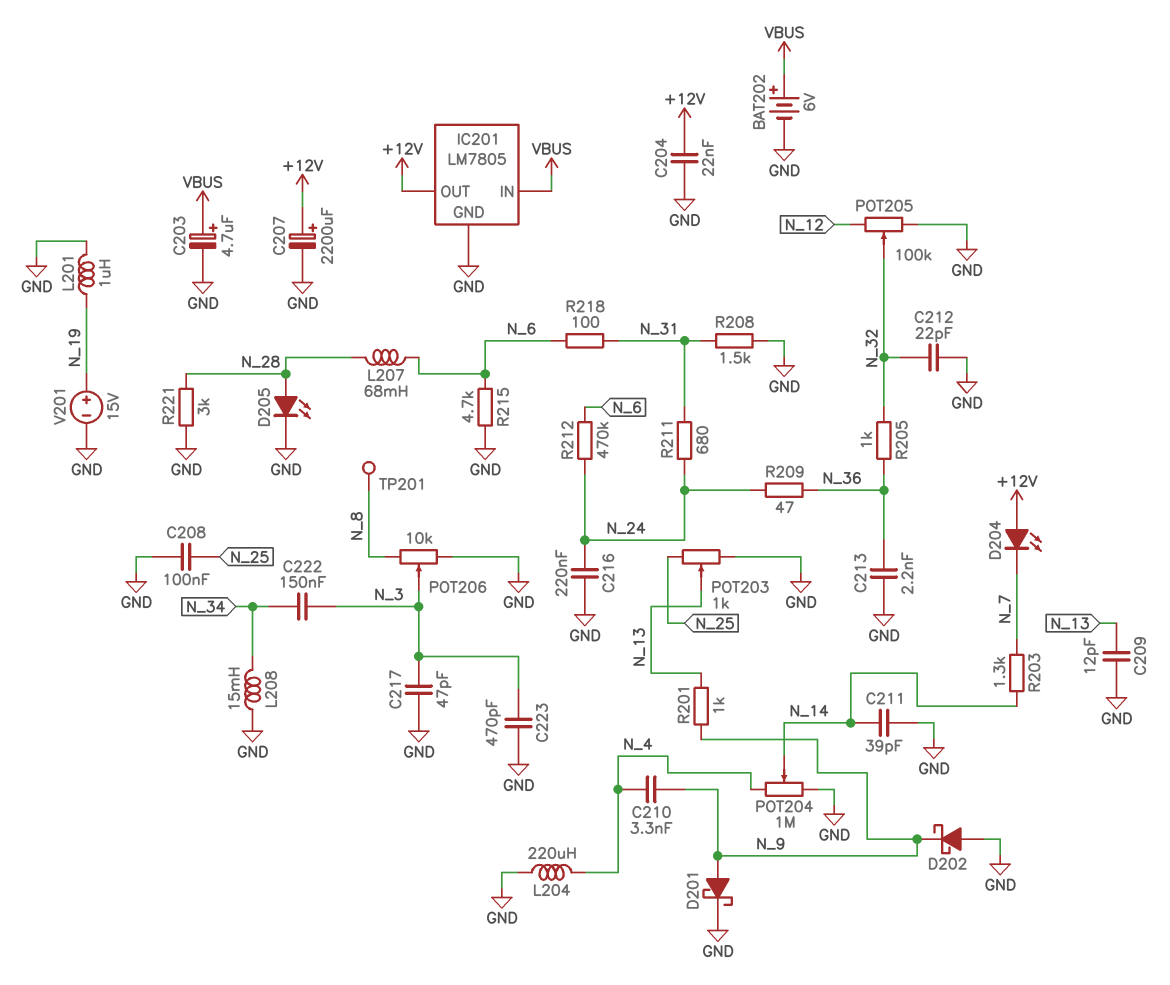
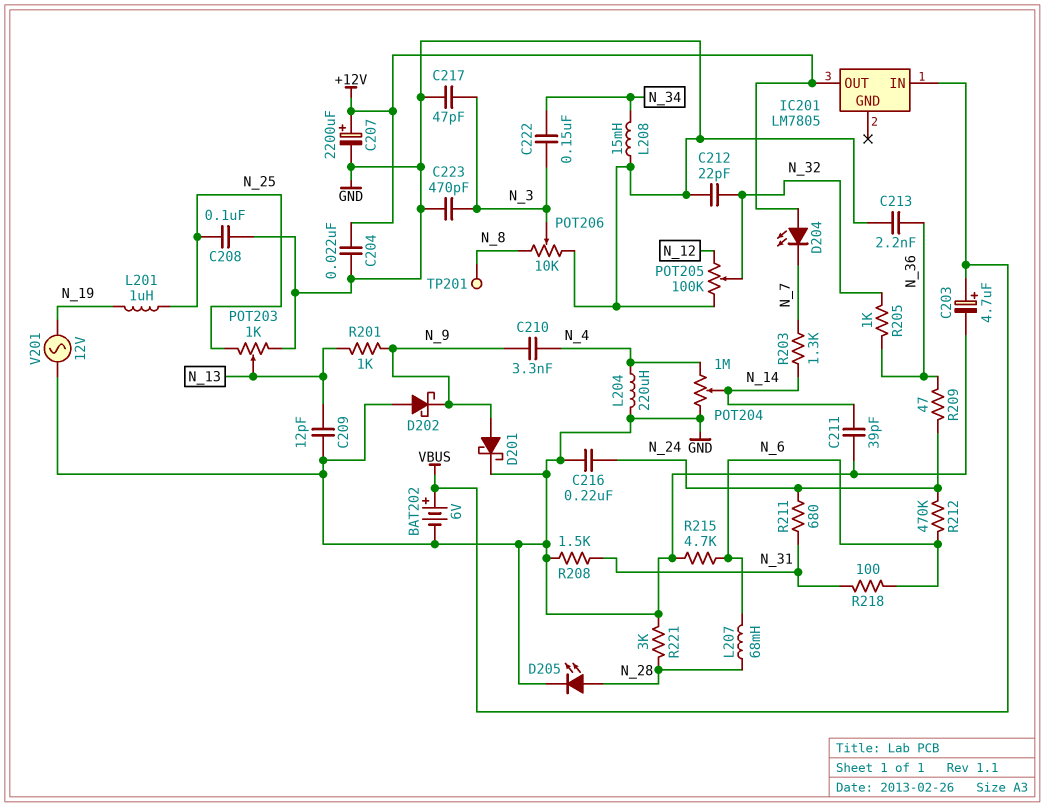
IC201 pin GND: GND -> none
L201: 1uH (GND, N_19) -> 1uH (N_19, N_25)
V201: 15V (plus N_19, minus GND) -> AC 12V (GND, N_19)

